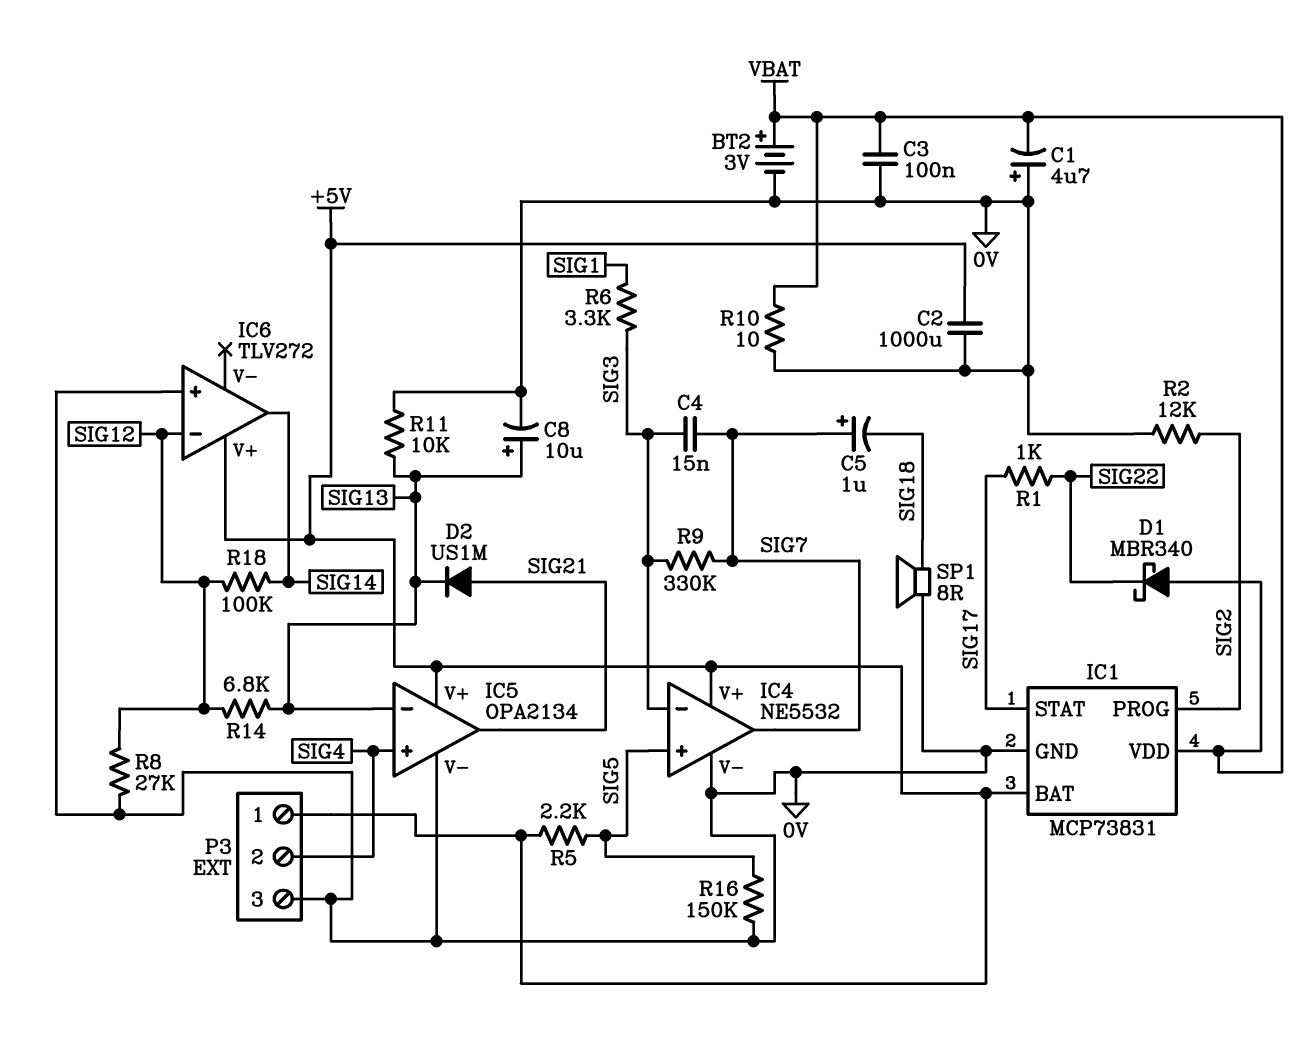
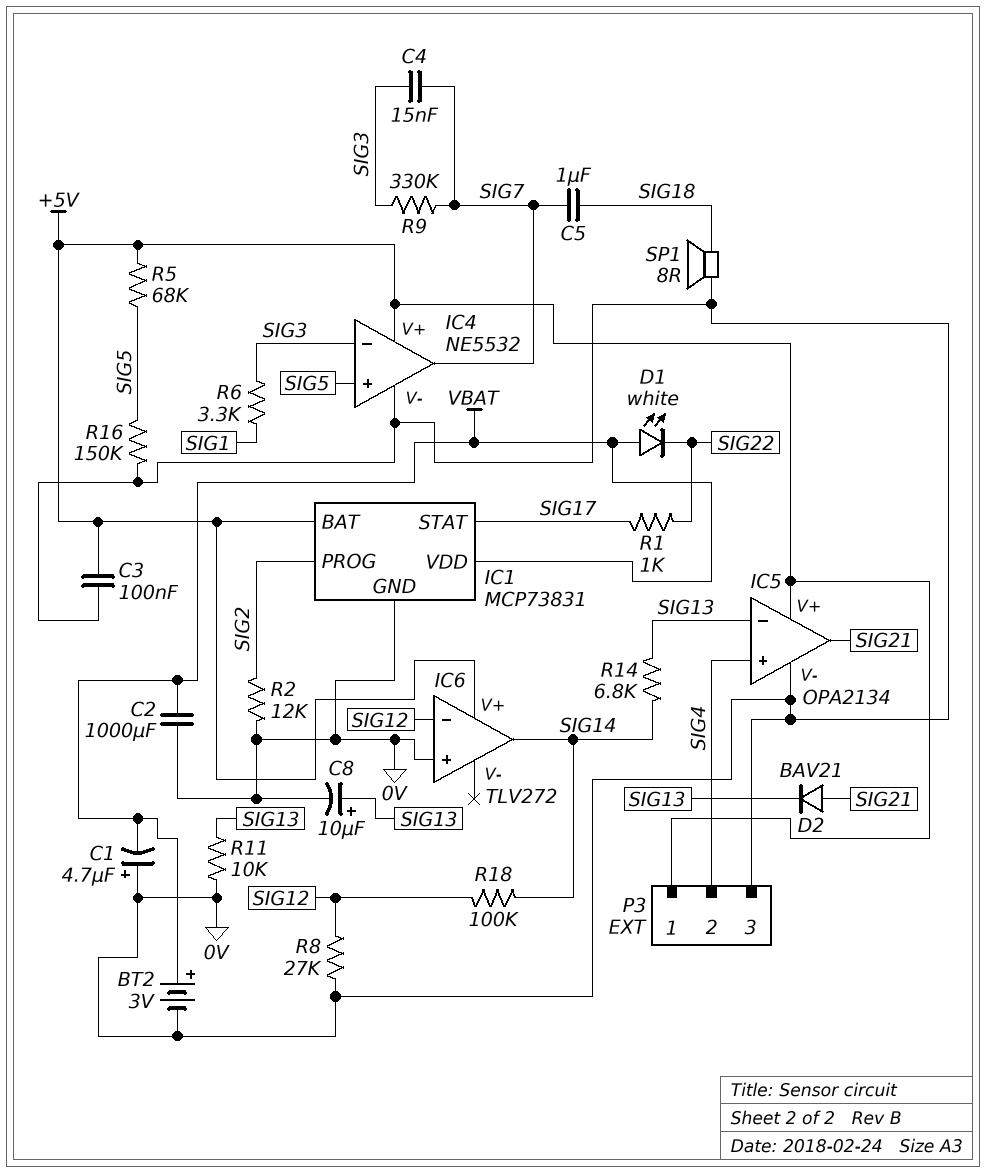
C2: 1000uF (+5V, 0V) -> 1000uF (0V, VBAT)
C3: 100nF (0V, VBAT) -> 100nF (+5V, 0V)
C5: 1uF (plus SIG7, minus SIG18) -> 1uF (SIG7, SIG18)
D1: schottky MBR340 (A VBAT, K SIG22) -> LED white (A VBAT, K SIG22)
D2: diode US1M (A SIG21, K SIG13) -> diode BAV21 (A SIG21, K SIG13)
R5: 2.2k (+5V, SIG5) -> 68k (+5V, SIG5)
R10: 10 (0V, VBAT) -> none
R14: 6.8k (SIG12, SIG13) -> 6.8k (SIG13, SIG14)

